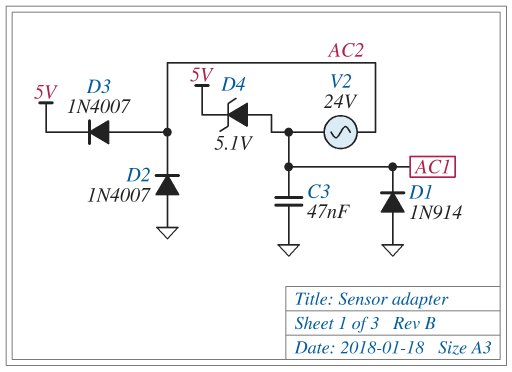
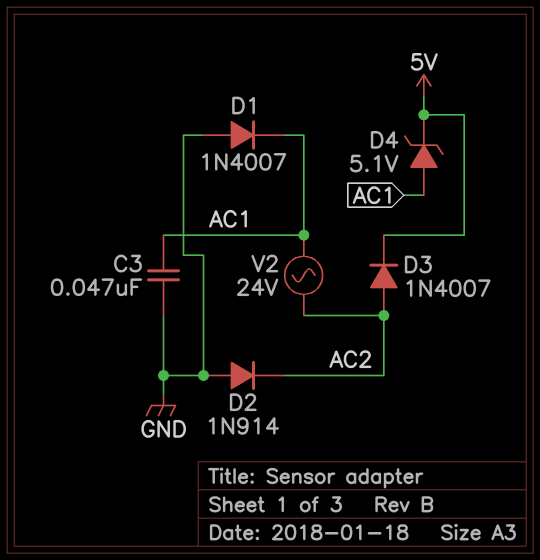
D1: diode 1N914 (A GND, K AC1) -> diode 1N4007 (A GND, K AC1)
D2: diode 1N4007 (A GND, K AC2) -> diode 1N914 (A GND, K AC2)

